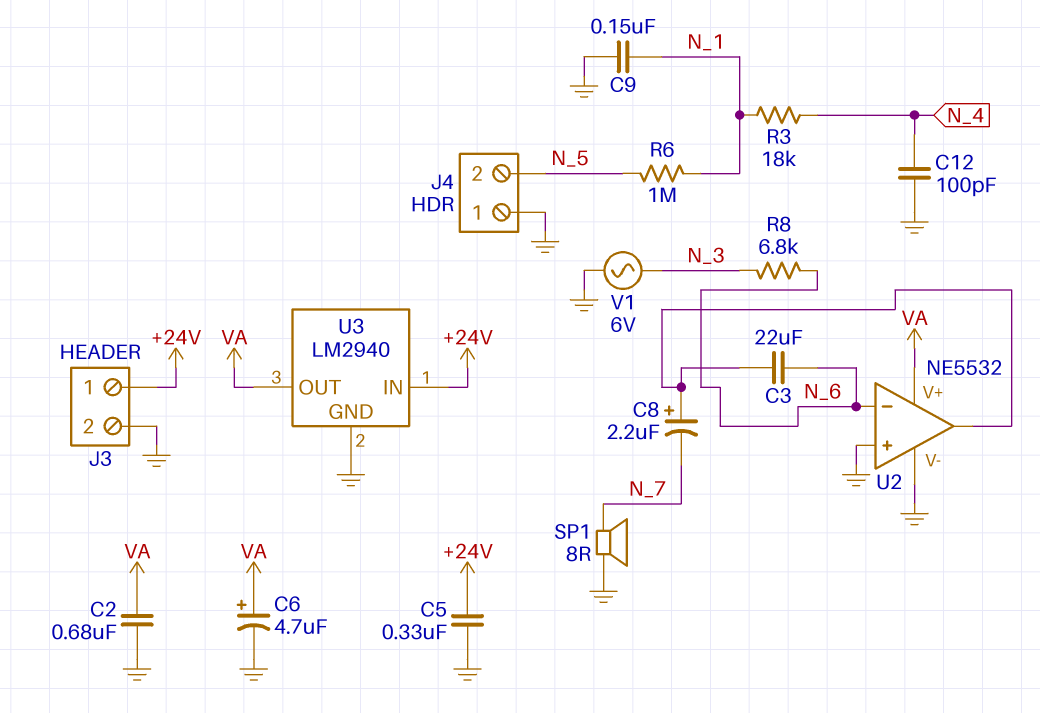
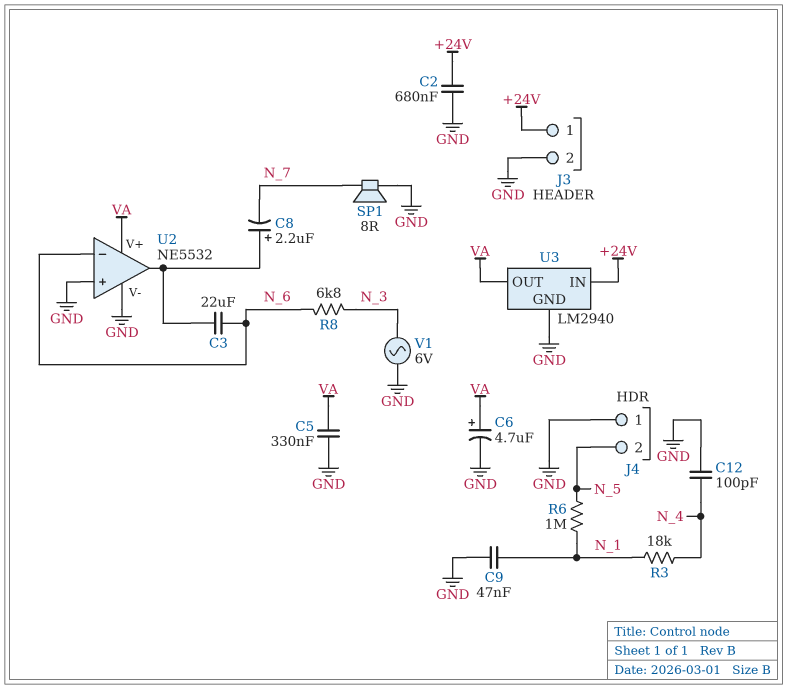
C2: 680nF (GND, VA) -> 680nF (+24V, GND)
C5: 330nF (+24V, GND) -> 330nF (GND, VA)
C9: 150nF (GND, N_1) -> 47nF (GND, N_1)

